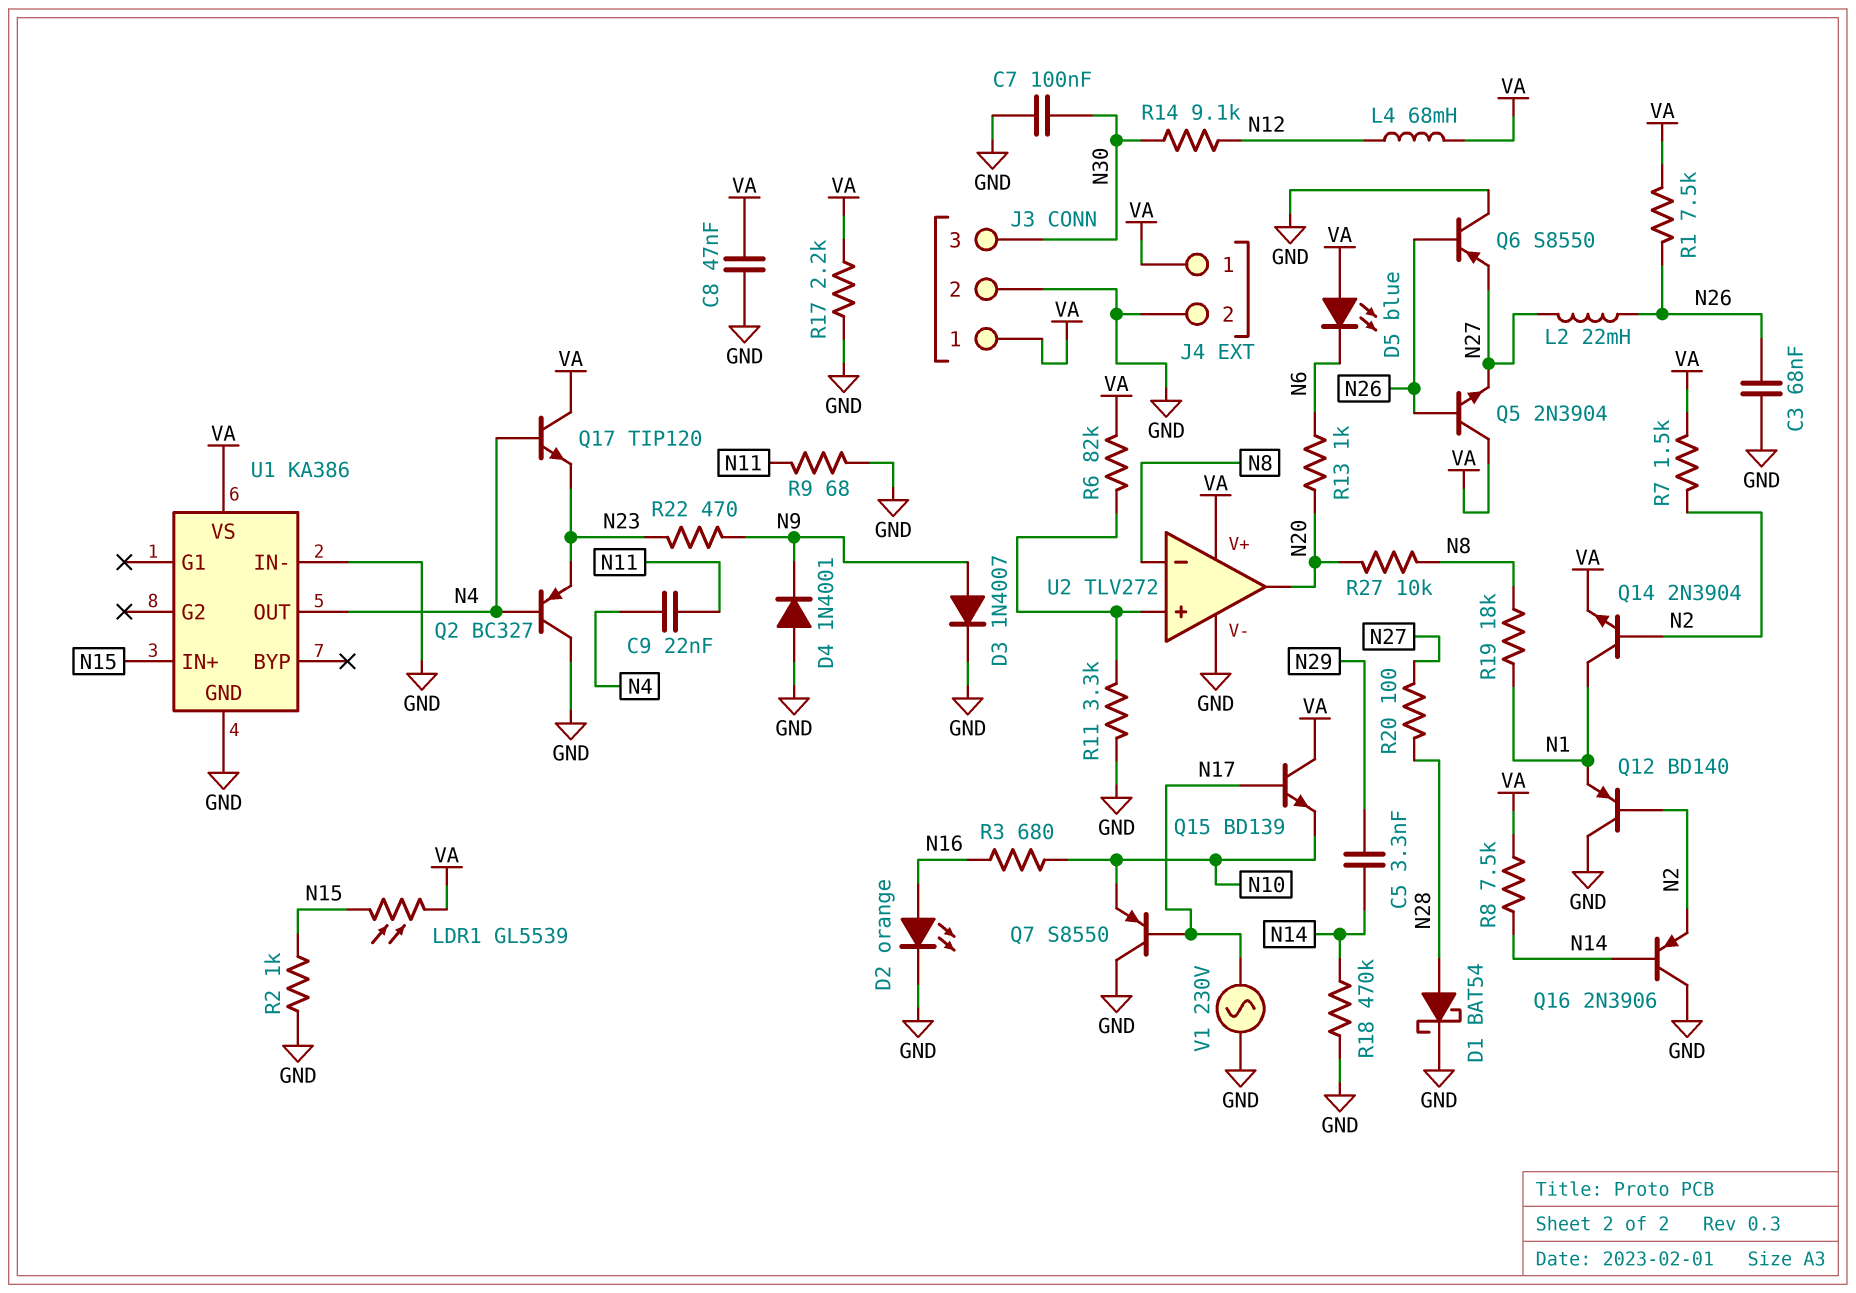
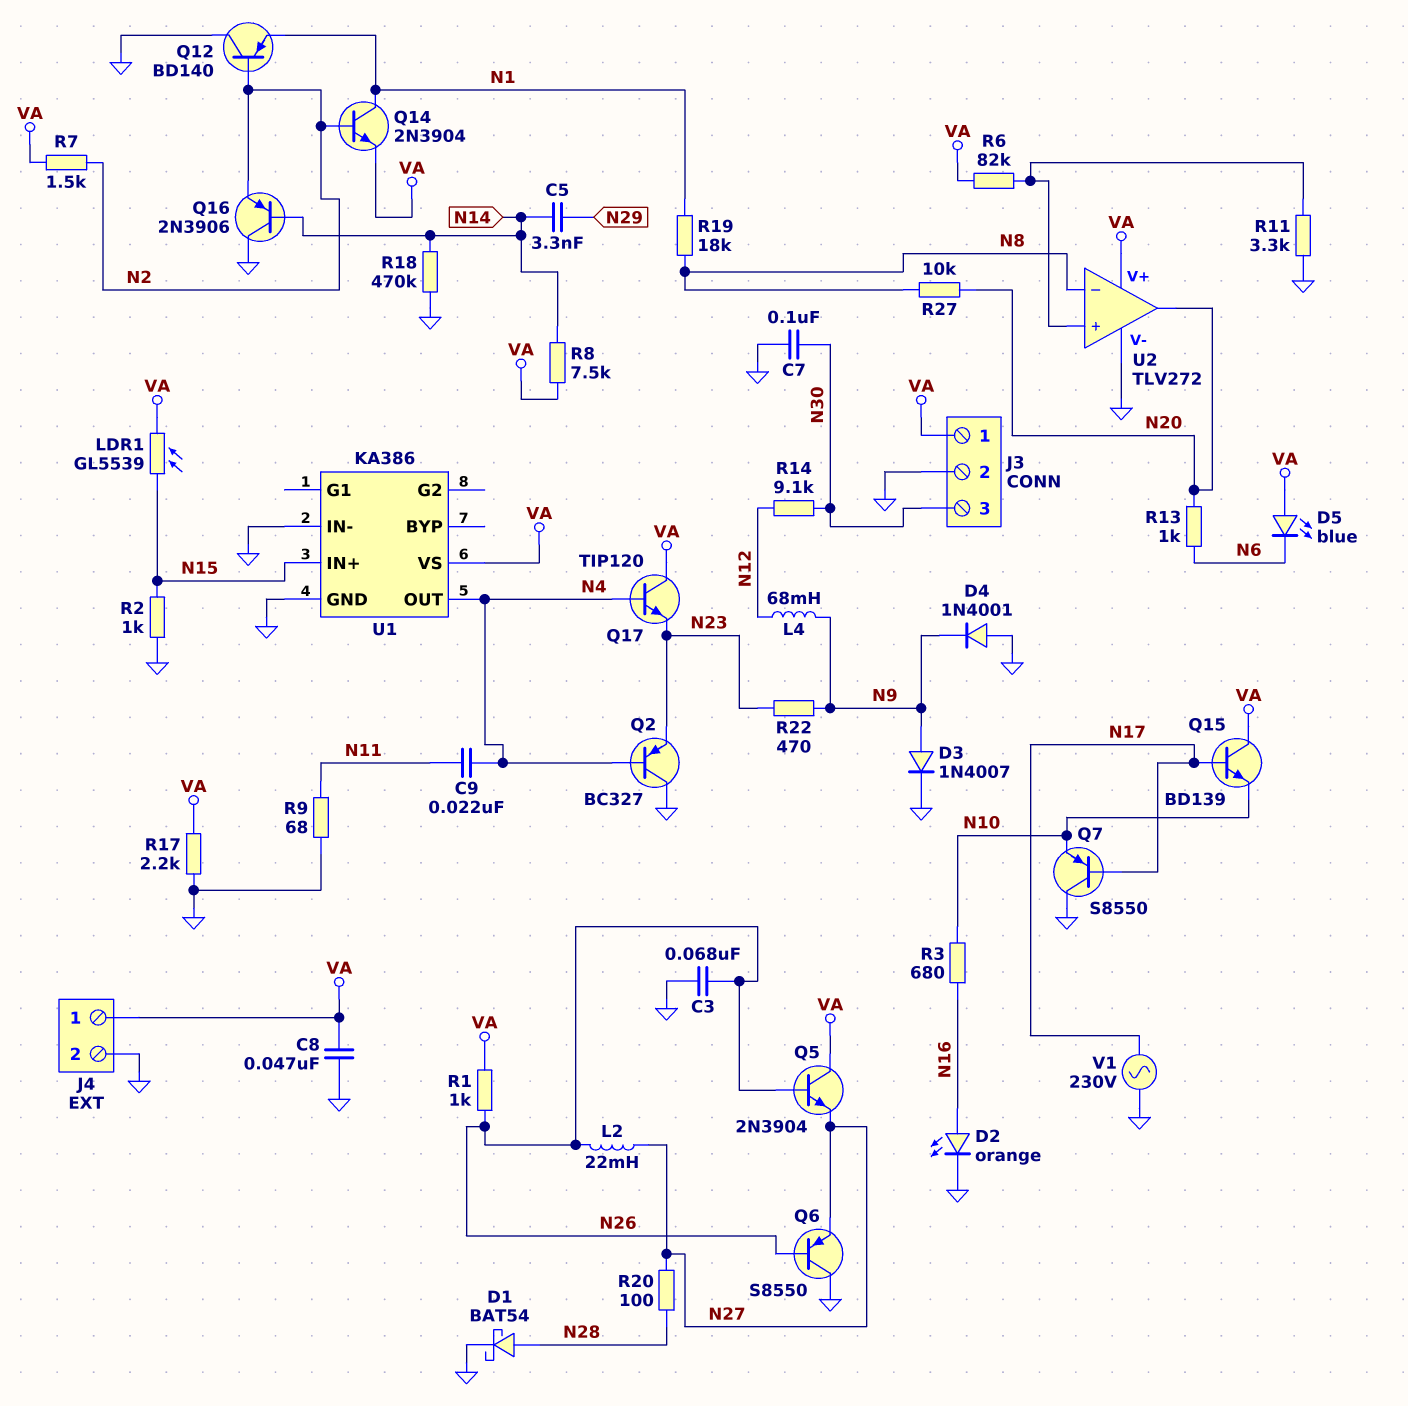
L4: 68mH (N12, VA) -> 68mH (N9, N12)
R1: 7.5k (N26, VA) -> 1k (N26, VA)

